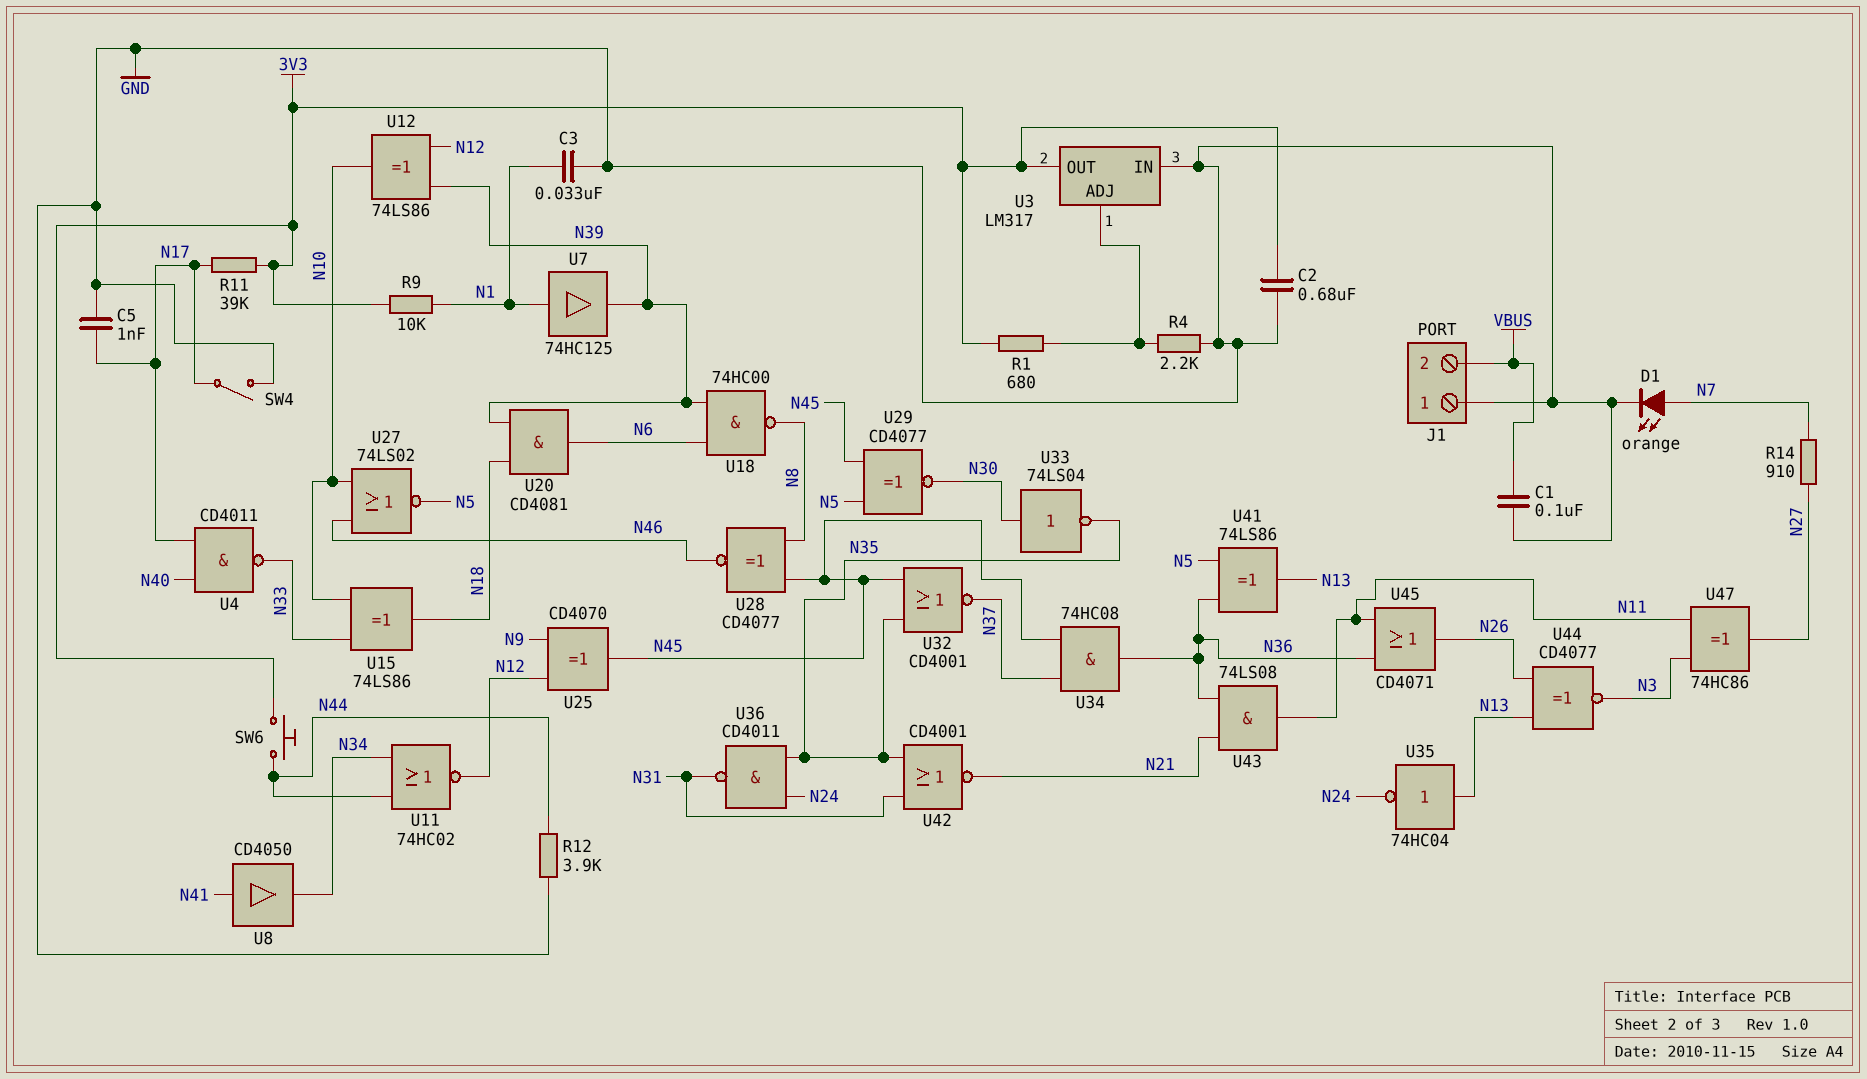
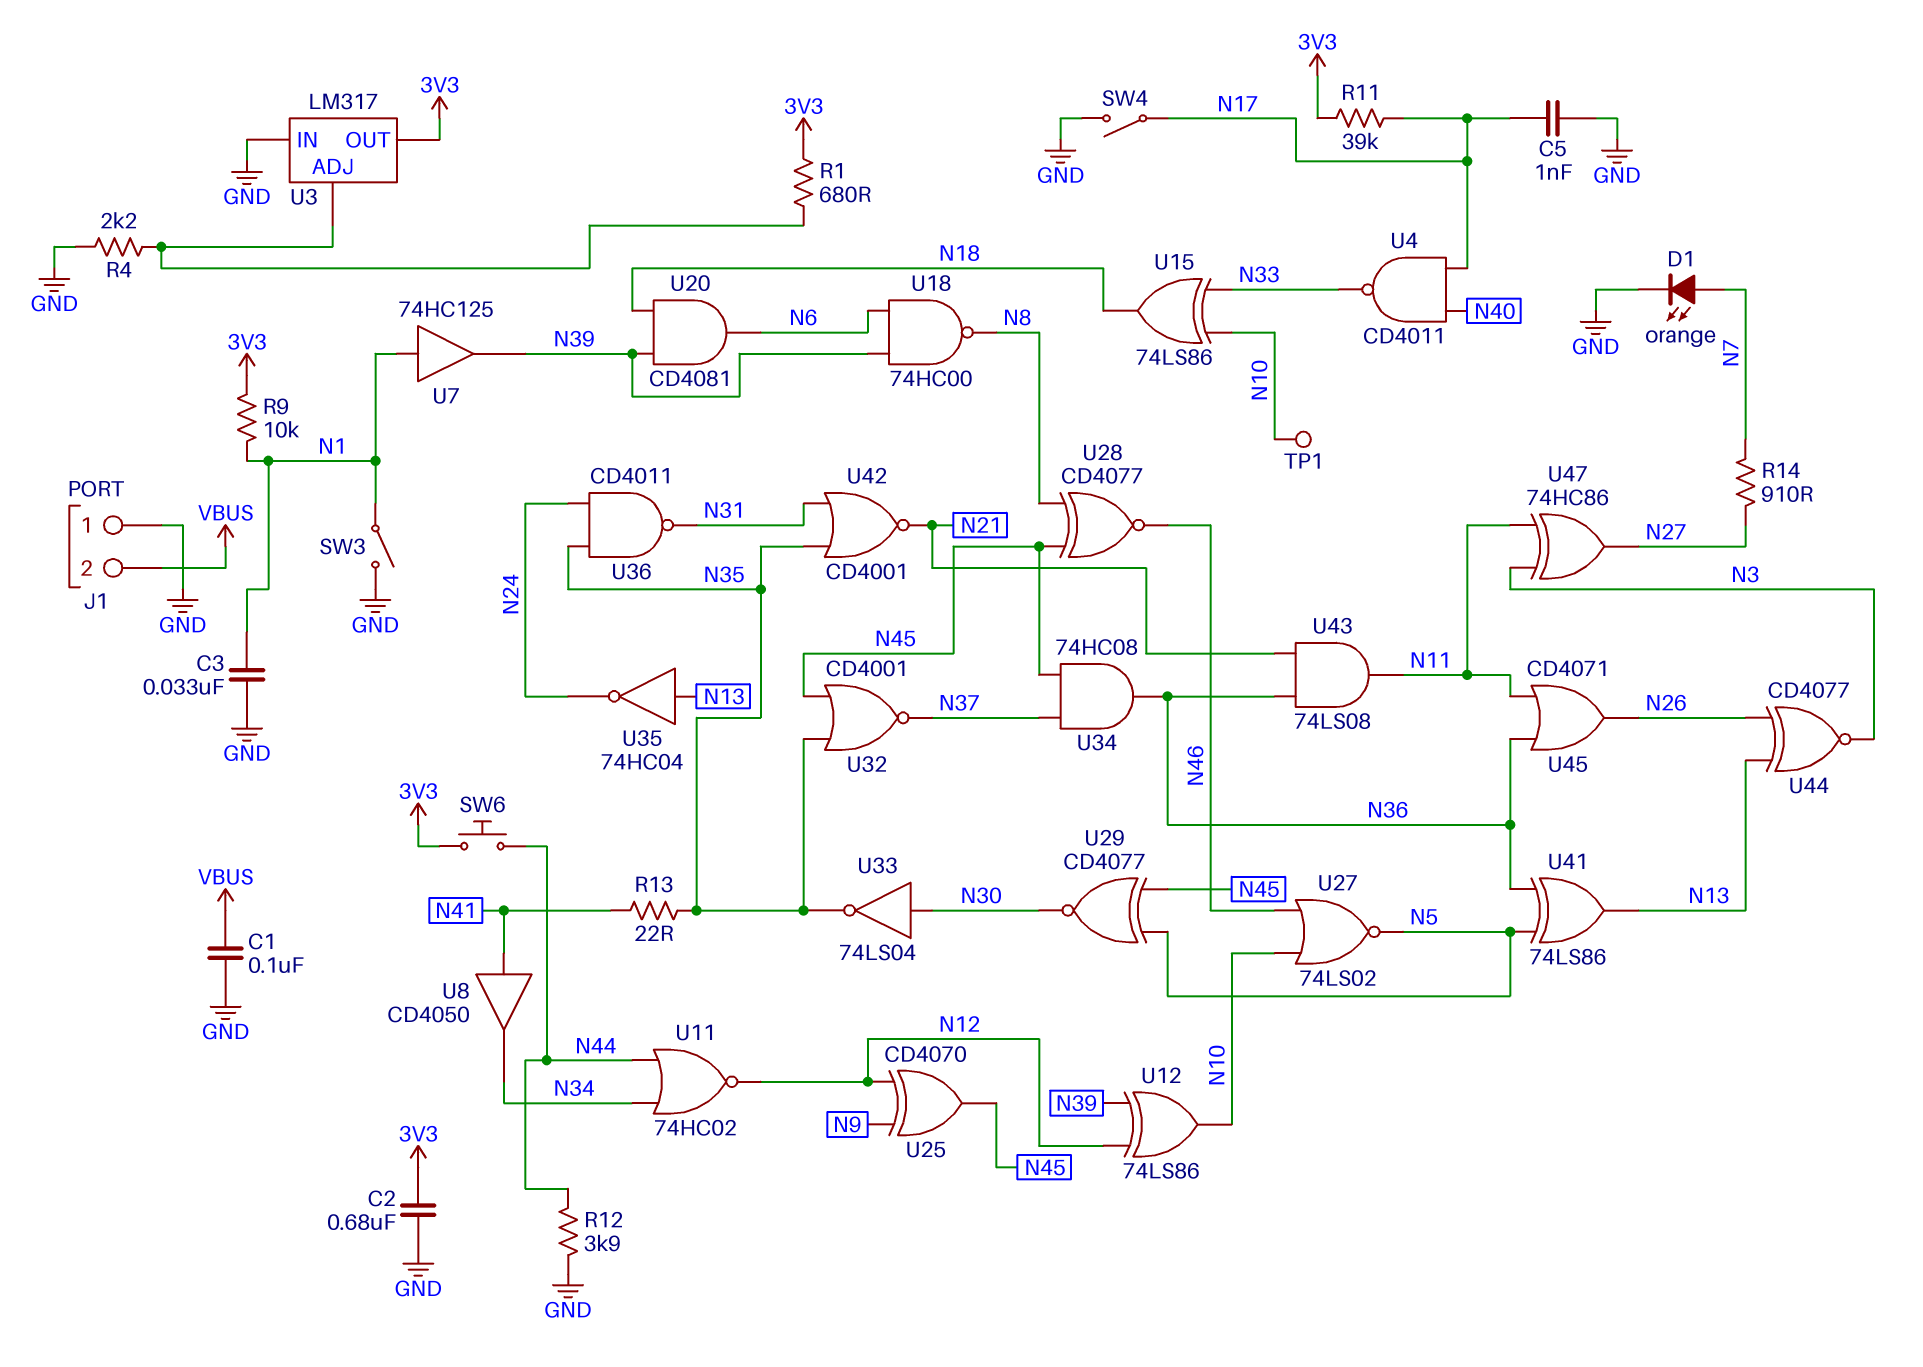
R13: none -> 22 (N35, N41)
SW3: none -> switch (GND, N1)
TP1: none -> test point (N10)

